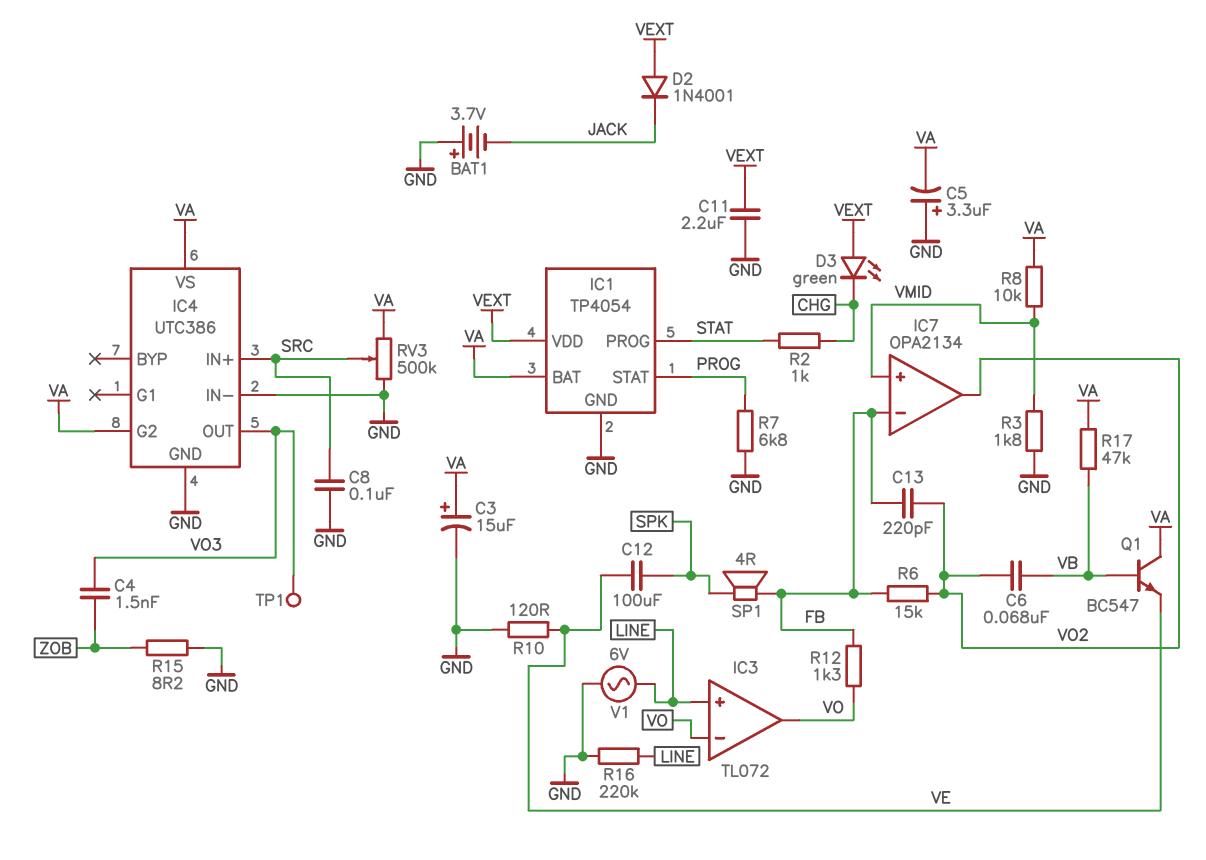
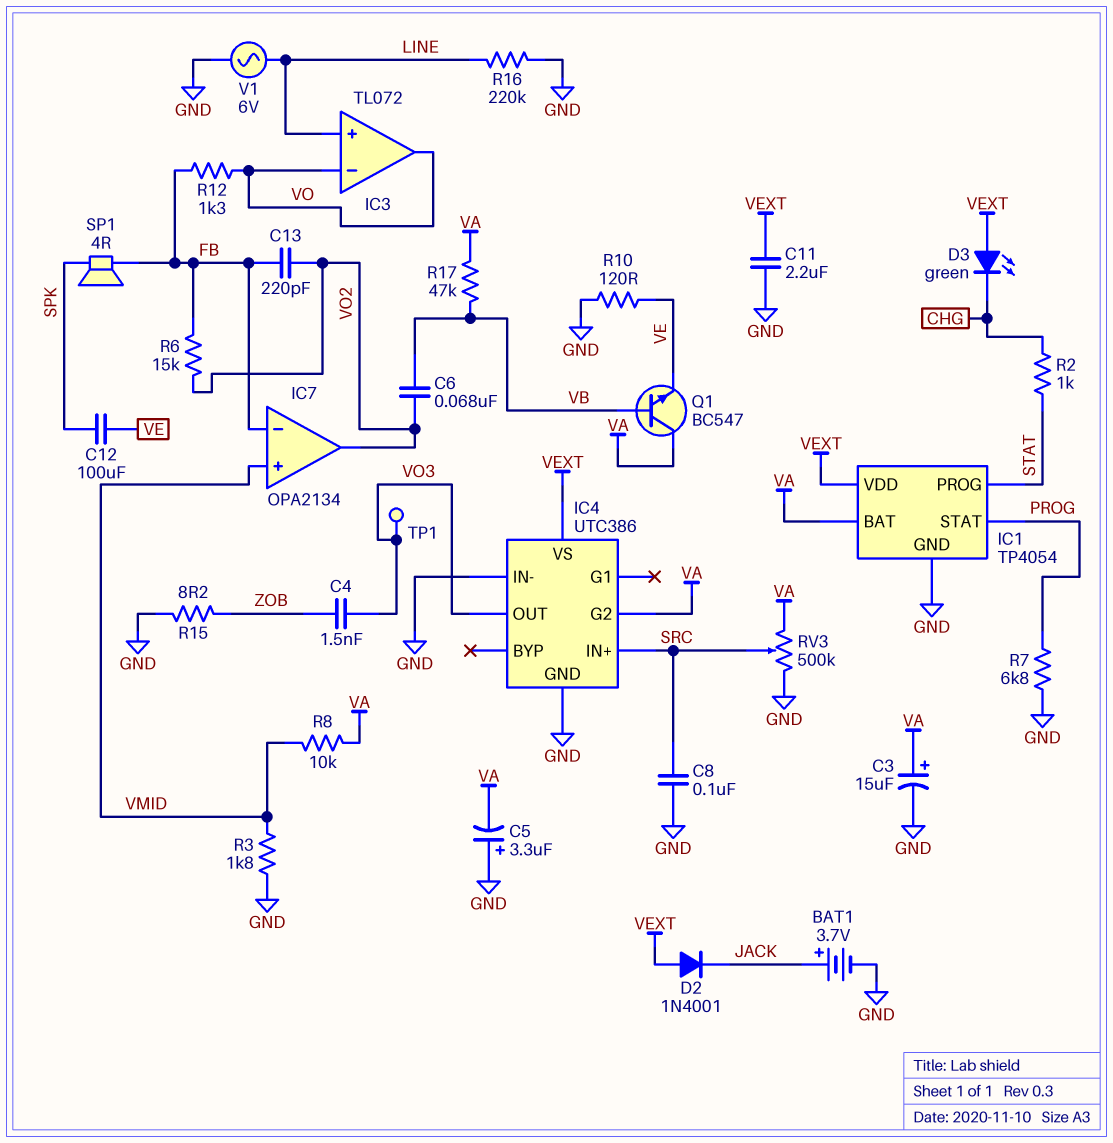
BAT1: 3.7V (plus GND, minus JACK) -> 3.7V (plus JACK, minus GND)
IC4 pin VS: VA -> VEXT

